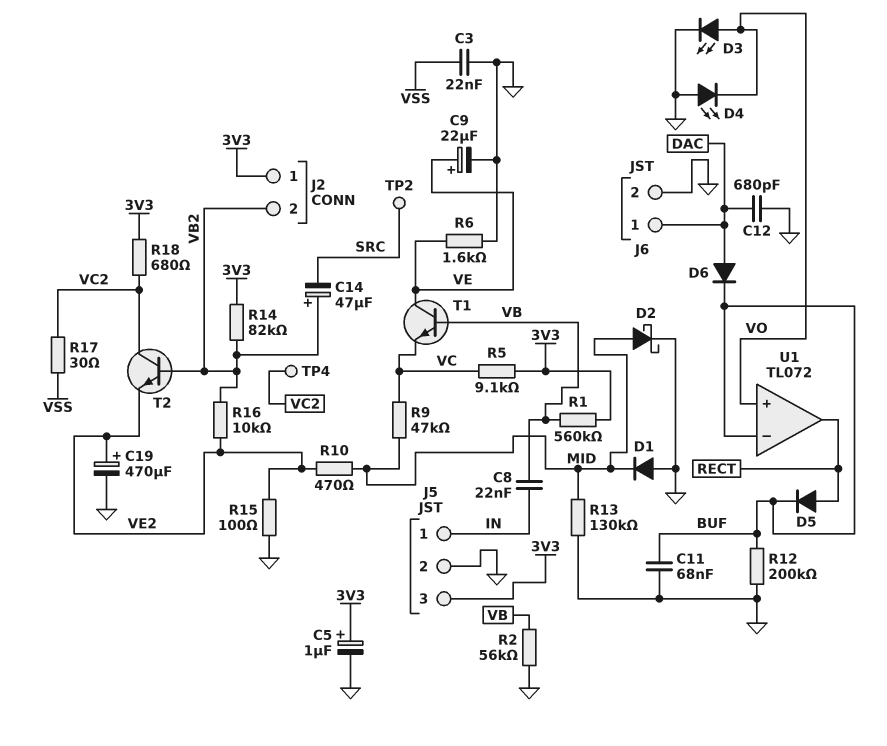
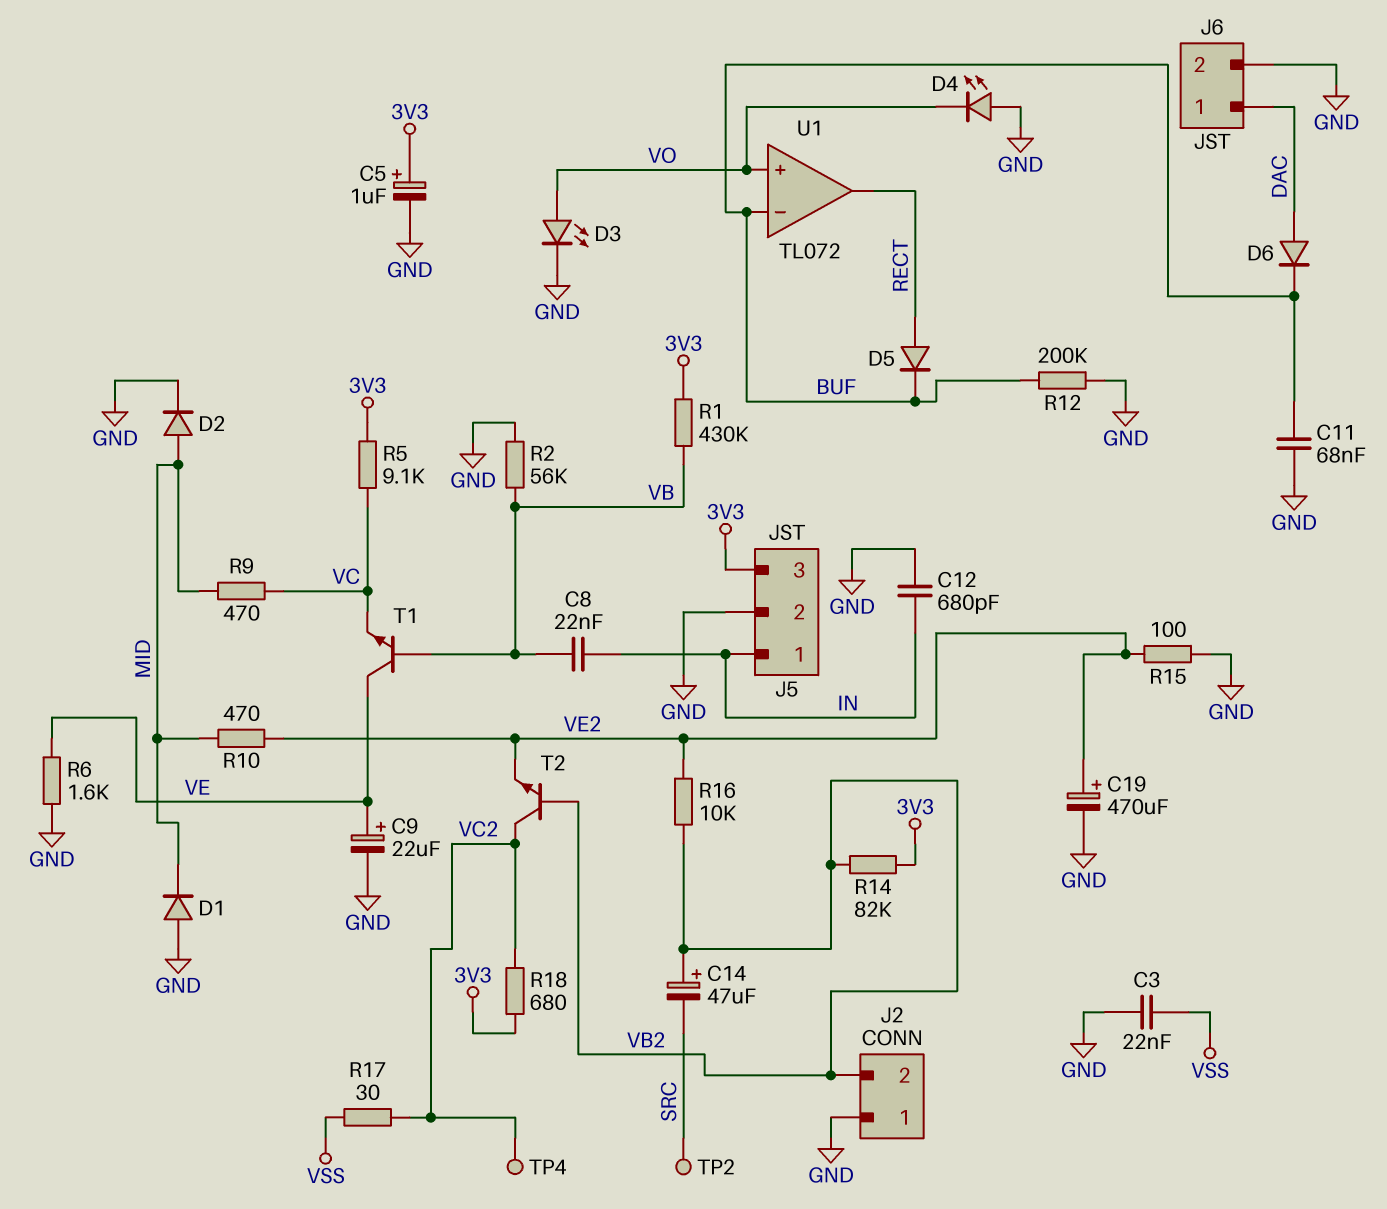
C12: 680pF (DAC, GND) -> 680pF (GND, IN)
D2: schottky (A MID, K GND) -> diode (A MID, K GND)
J2 pin 1: 3V3 -> GND
R1: 560k (3V3, VB) -> 430k (3V3, VB)
R9: 47k (MID, VC) -> 470 (MID, VC)
R13: 130k (GND, MID) -> none

